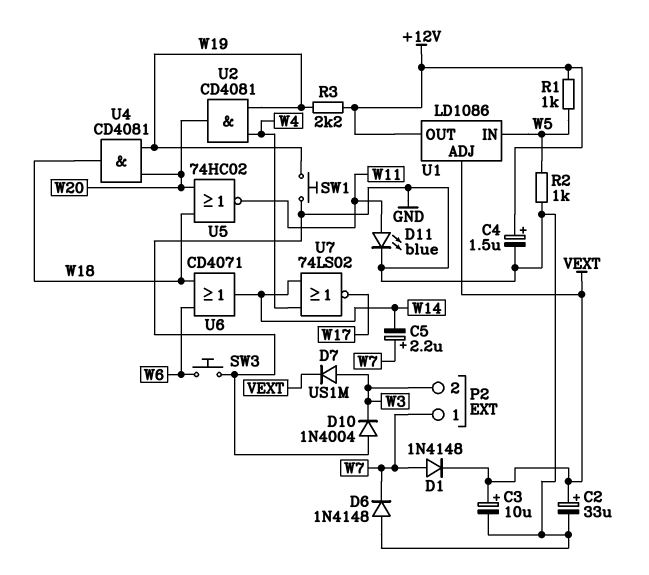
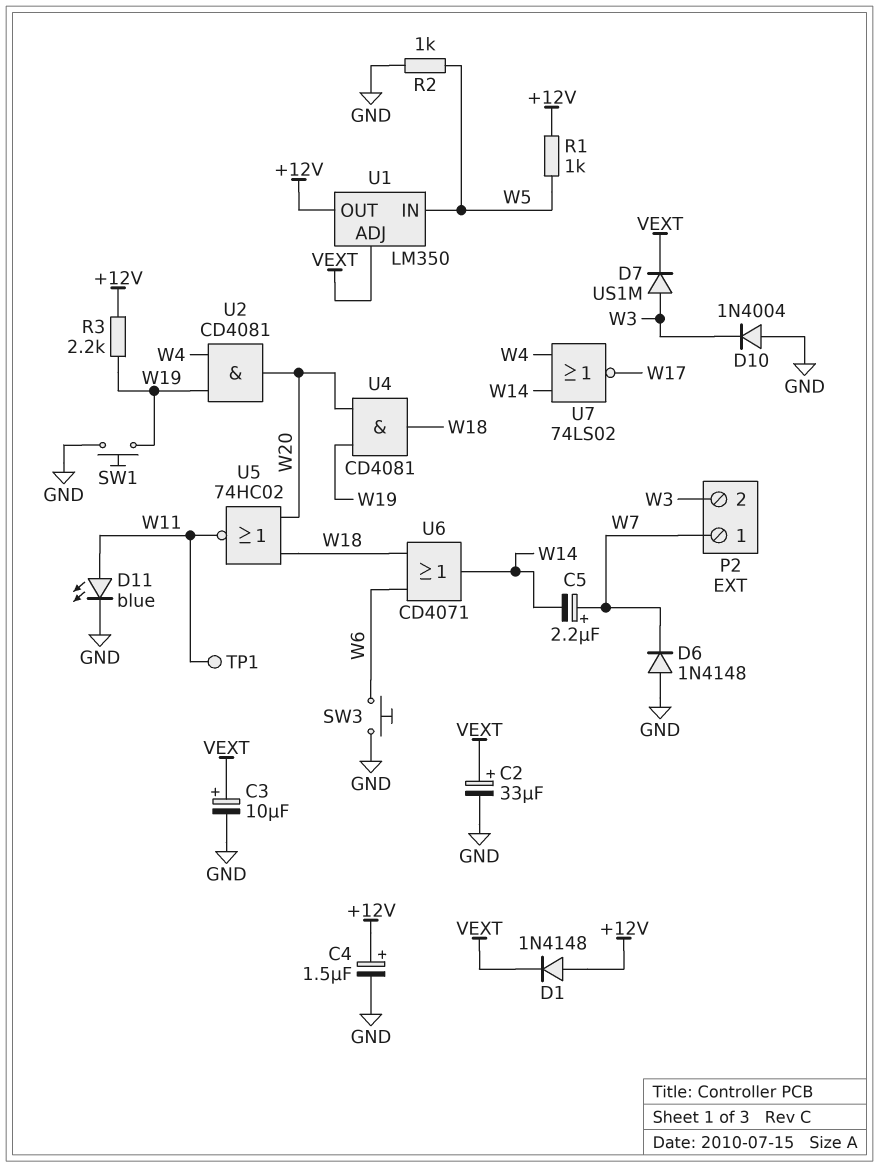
D1: diode 1N4148 (A W7, K VEXT) -> diode 1N4148 (A +12V, K VEXT)
TP1: none -> test point (W11)
U1: LD1086 -> LM350

